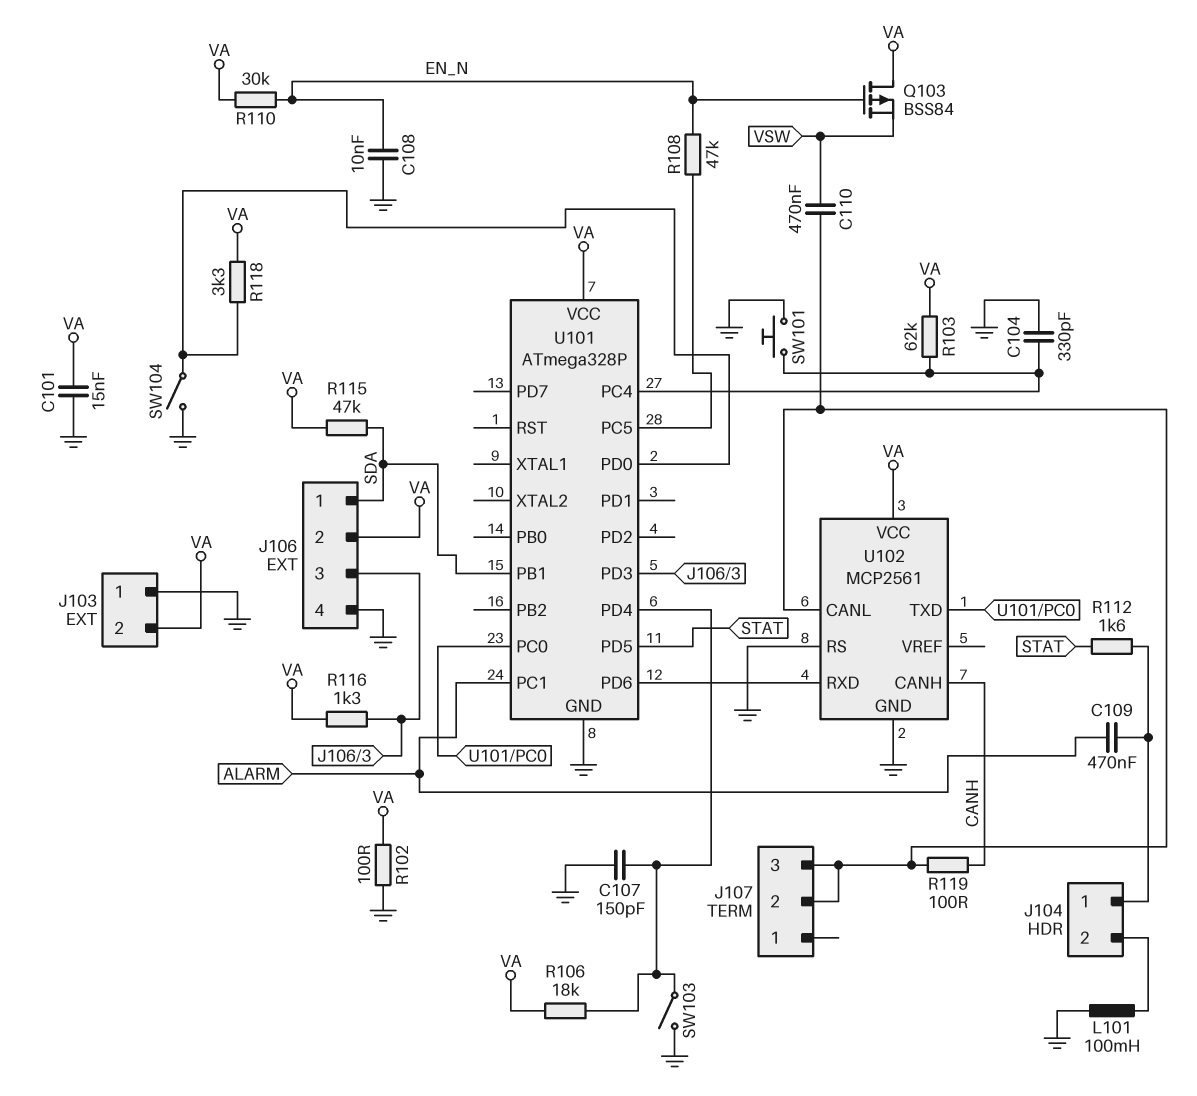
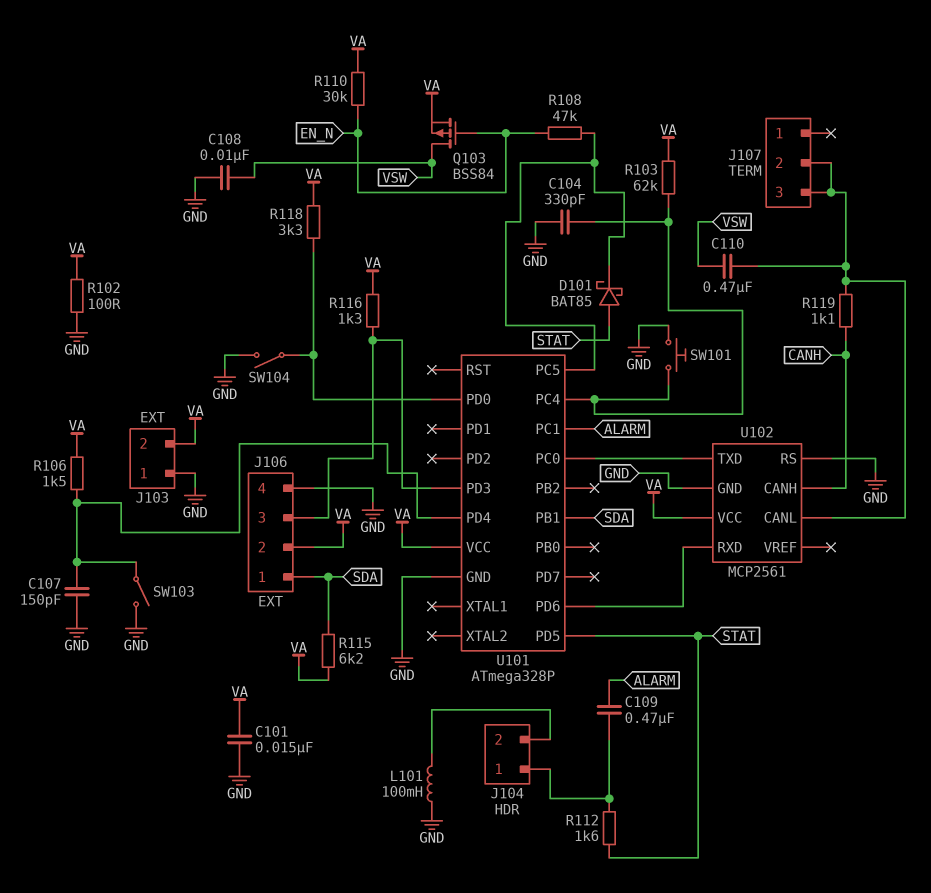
C108: 10nF (EN_N, GND) -> 10nF (GND, VSW)
D101: none -> schottky BAT85 (A STAT, K U101/PC5)
Q103: PMOS BSS84 (G EN_N, D VA, S VSW) -> PMOS BSS84 (G EN_N, D VSW, S VA)
R106: 18k (U101/PD4, VA) -> 1.5k (U101/PD4, VA)
R115: 47k (SDA, VA) -> 6.2k (SDA, VA)
R119: 100 (CANH, J107/2) -> 1.1k (CANH, J107/2)

